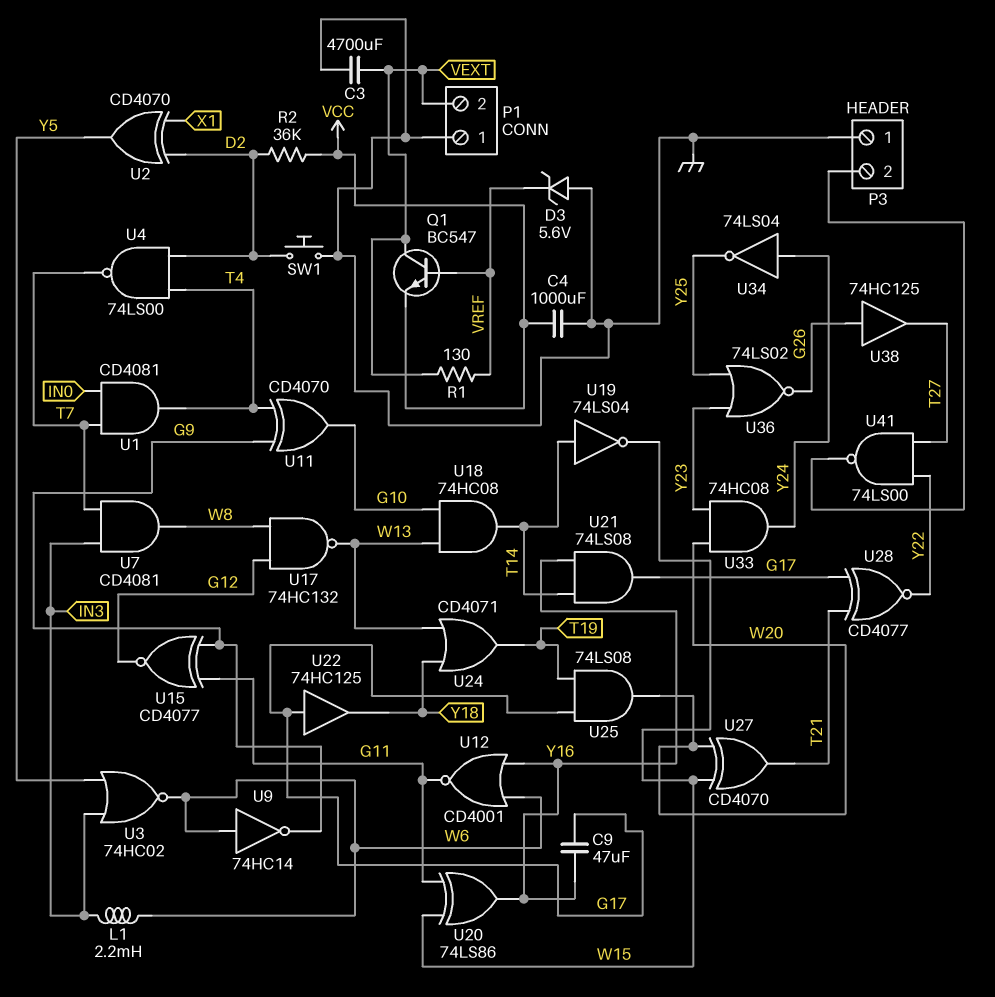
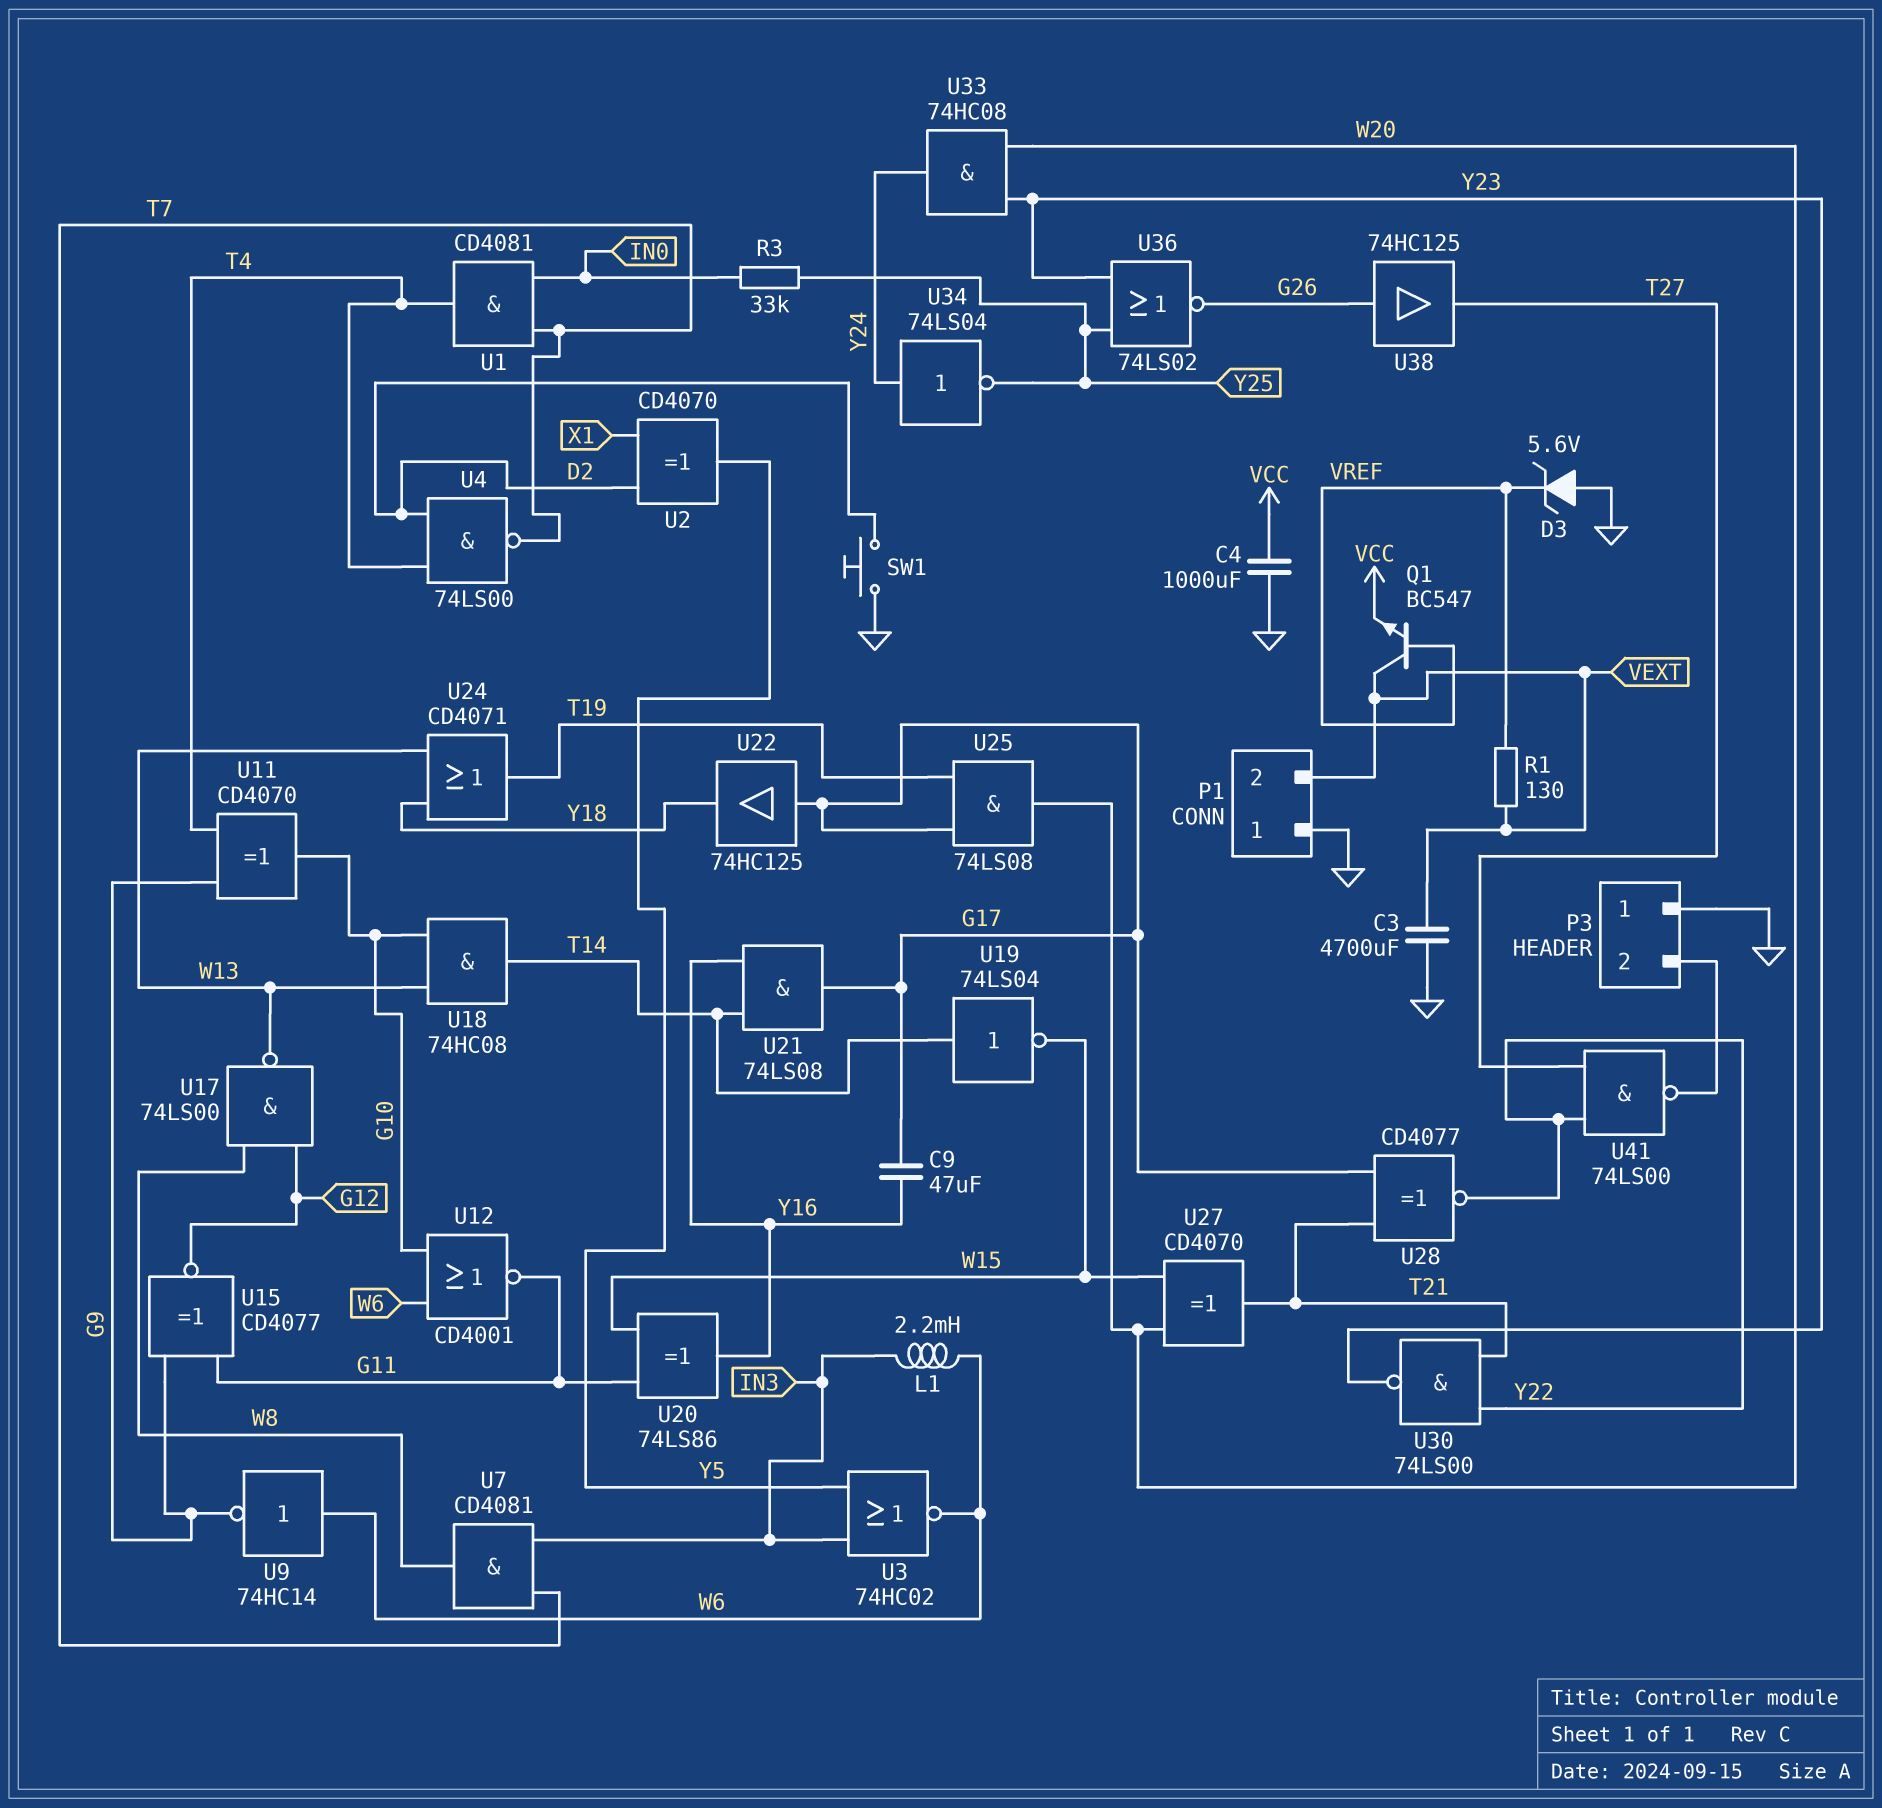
R2: 36k (D2, VCC) -> none
R3: none -> 33k (IN0, Y25)
U12: NOR CD4001 (in W6, in Y16, out G11) -> NOR CD4001 (in G10, in W6, out G11)
U17: NAND 74HC132 (in G12, in W8, out W13) -> NAND 74LS00 (in G12, in W8, out W13)
U30: none -> NAND 74LS00 (in T21, in Y22, out Y23)

